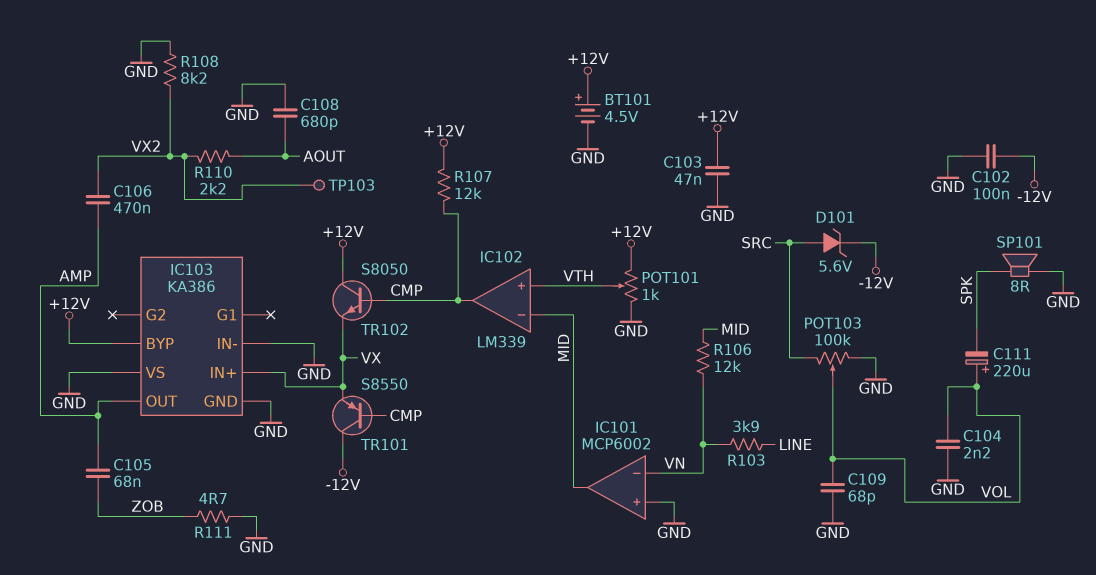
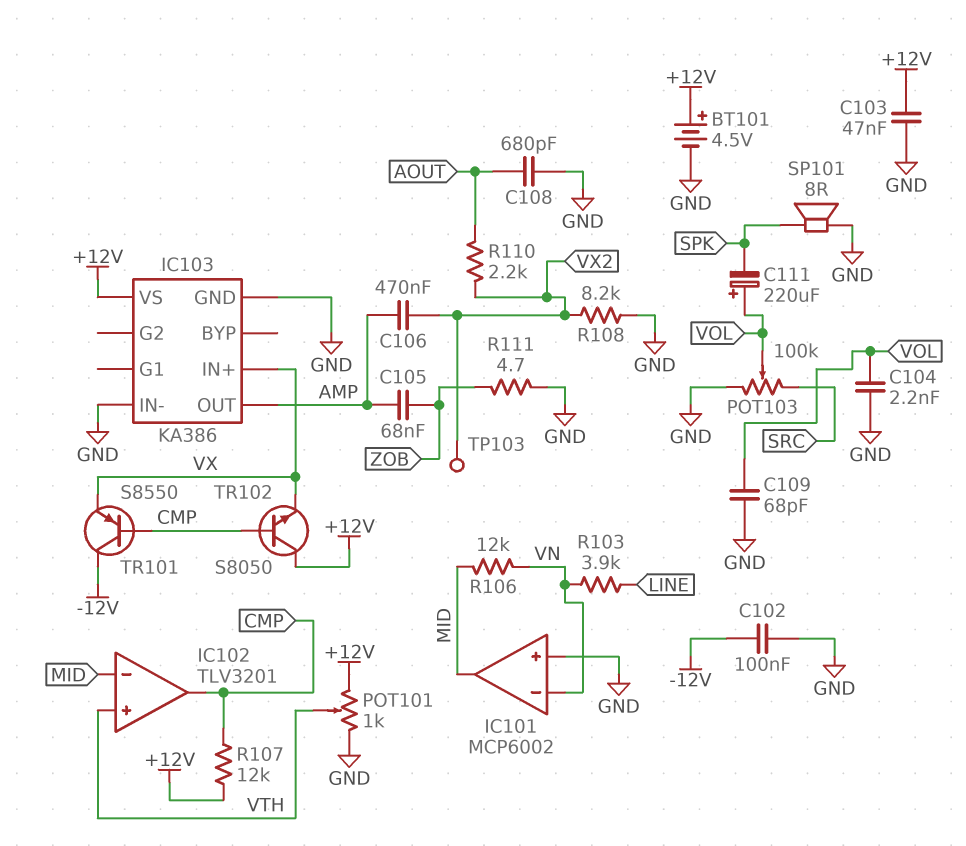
D101: zener 5.6V (A SRC, K -12V) -> none
IC102: LM339 -> TLV3201
IC103 pin BYP: +12V -> none
IC103 pin VS: GND -> +12V

